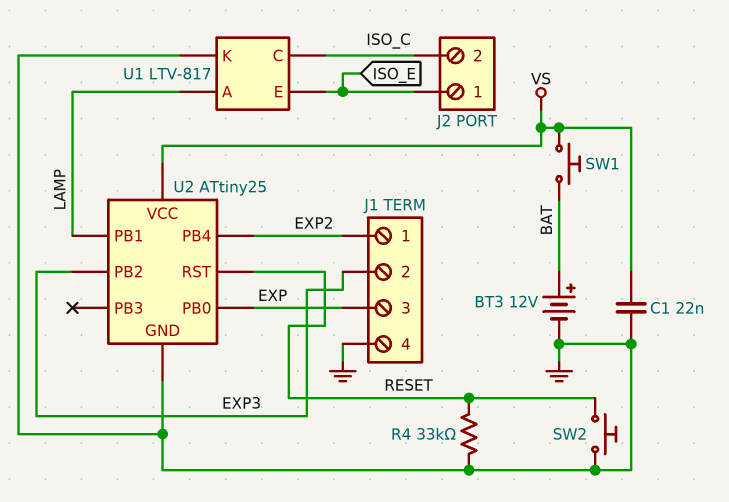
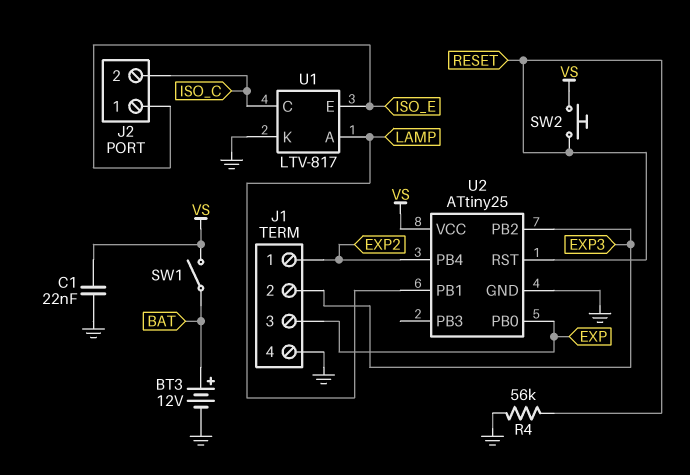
R4: 33k (GND, RESET) -> 56k (GND, RESET)
SW1: button (BAT, VS) -> switch (BAT, VS)
SW2: button (GND, RESET) -> button (RESET, VS)

